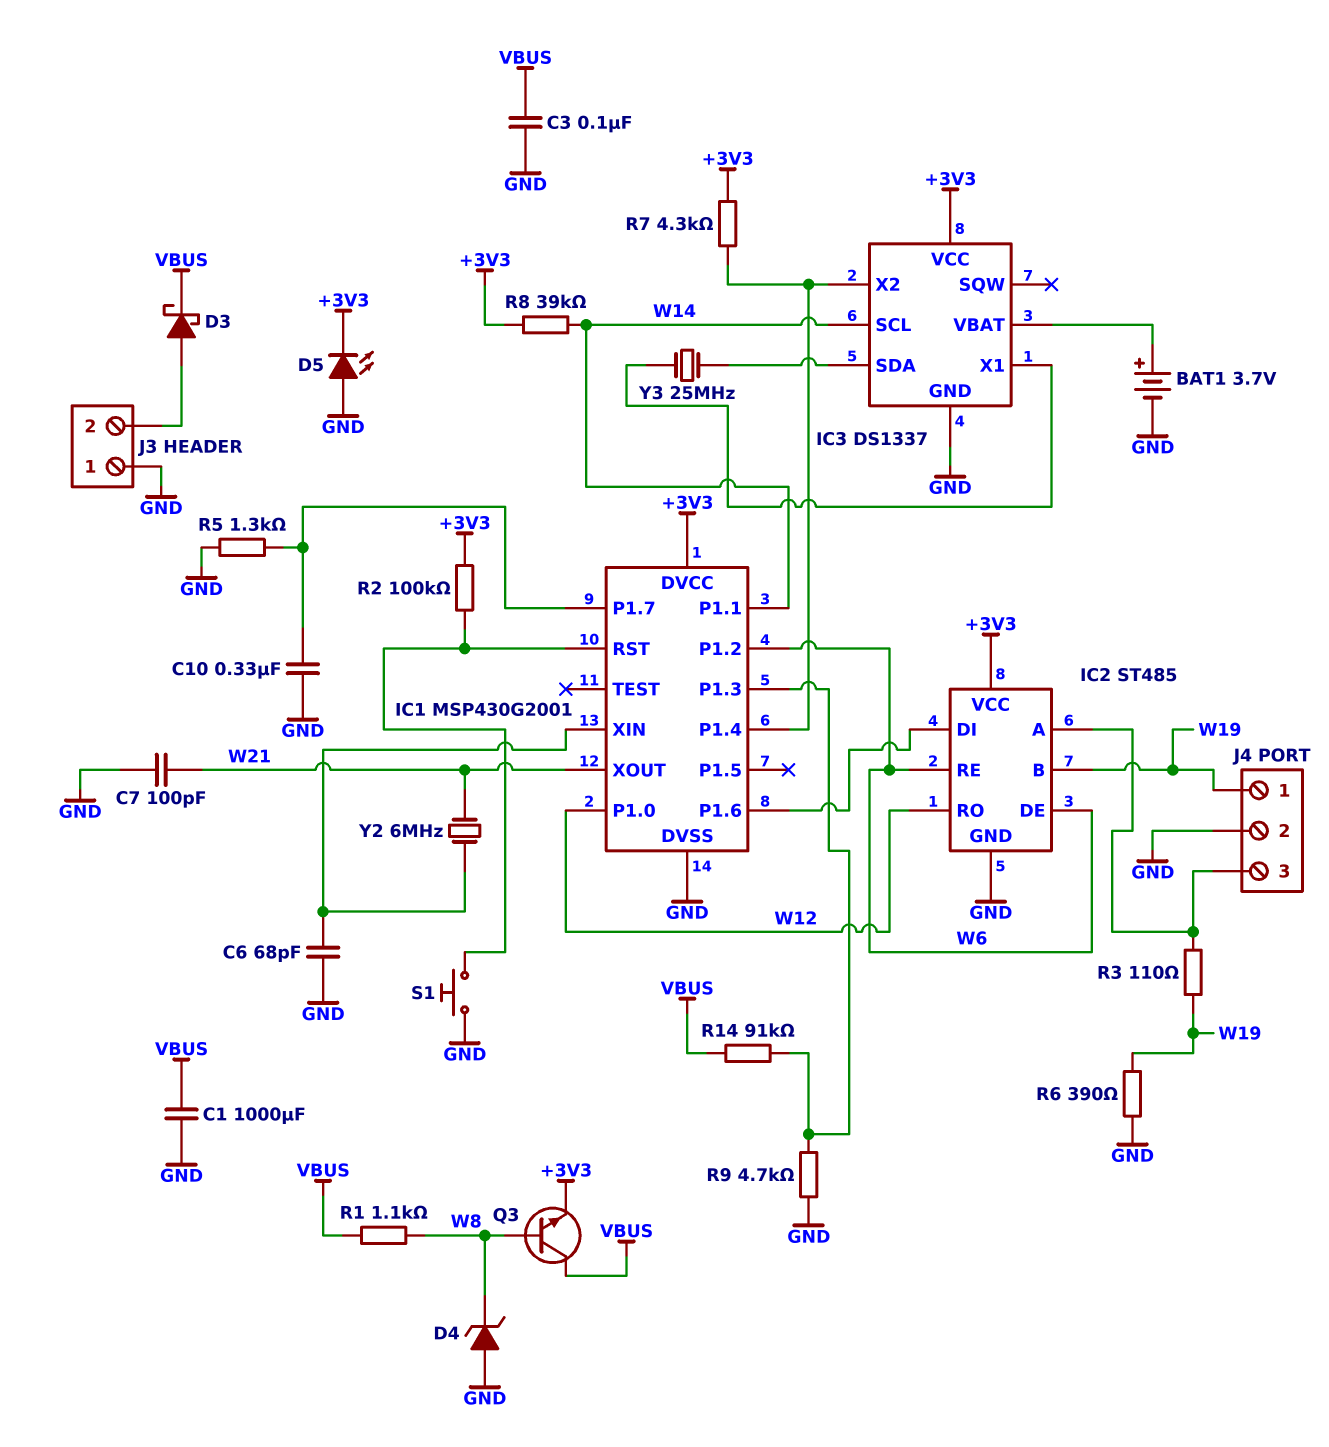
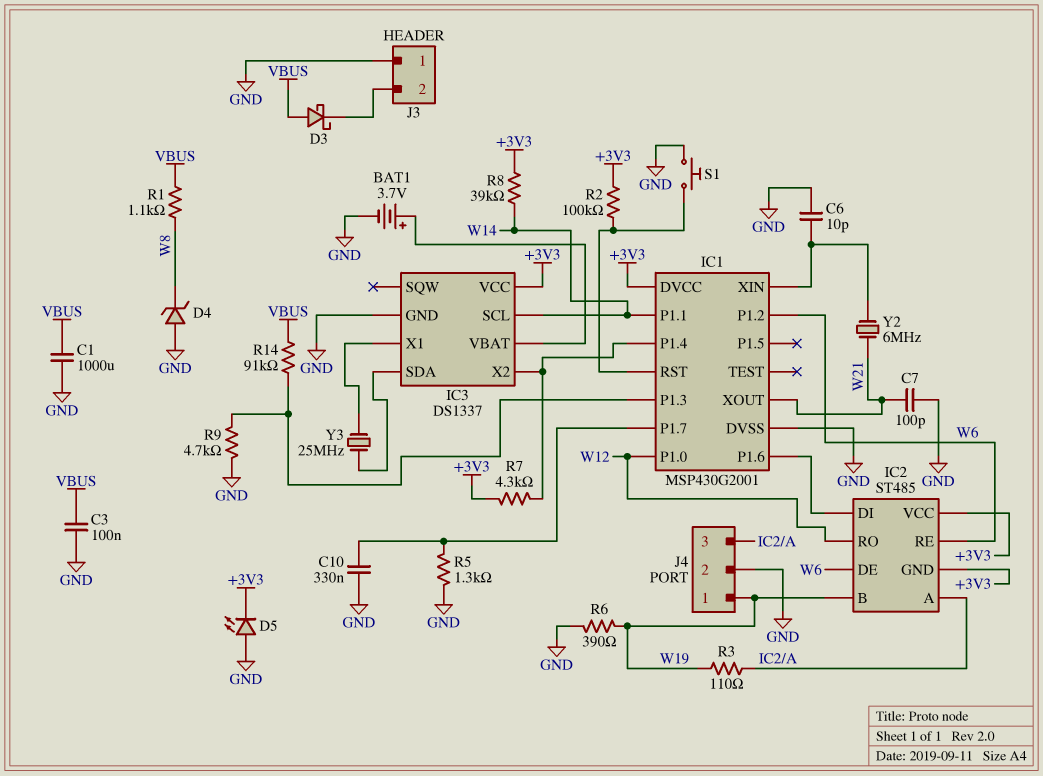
C6: 68pF (GND, IC1/XIN) -> 10pF (GND, IC1/XIN)
D3: schottky (A J3/2, K VBUS) -> schottky (A VBUS, K J3/2)
IC2 pin GND: GND -> +3V3
Q3: NPN (B W8, C VBUS, E +3V3) -> none

